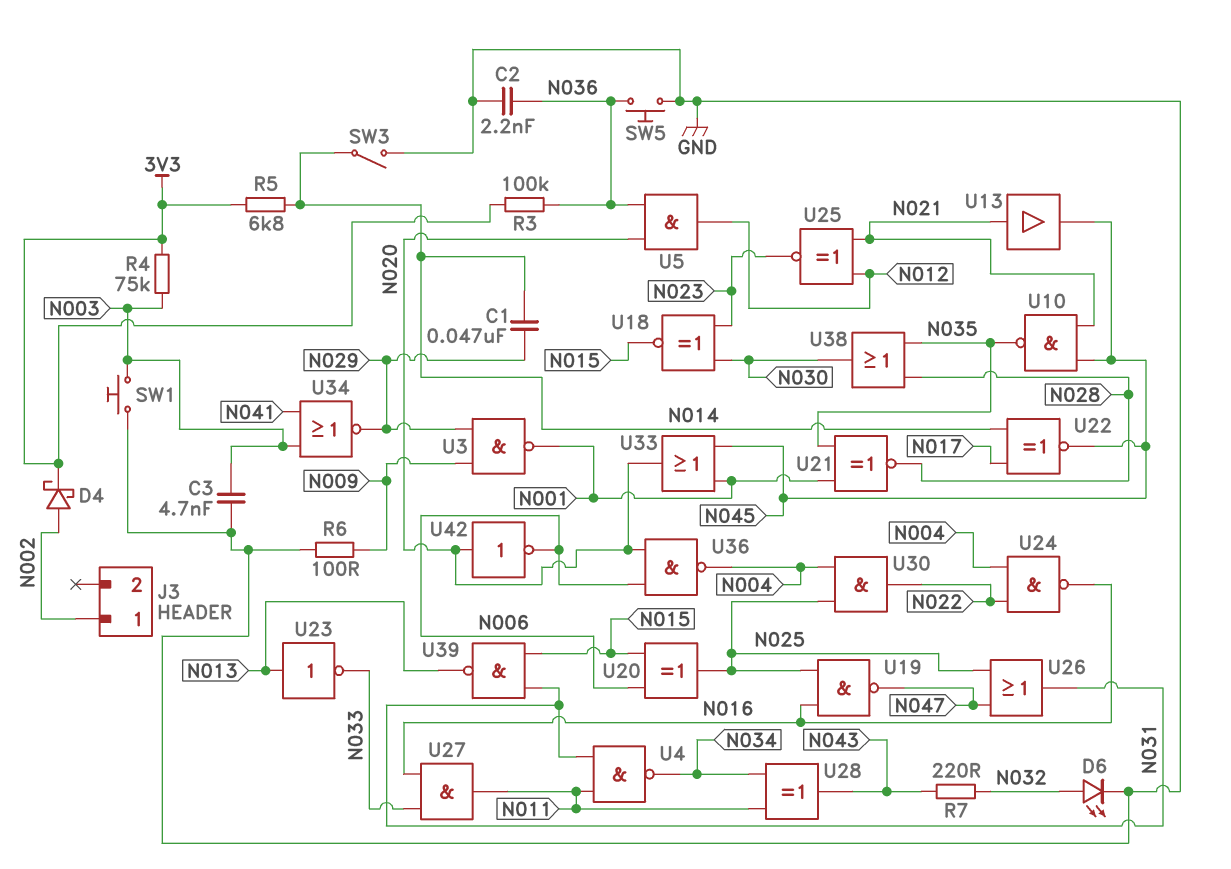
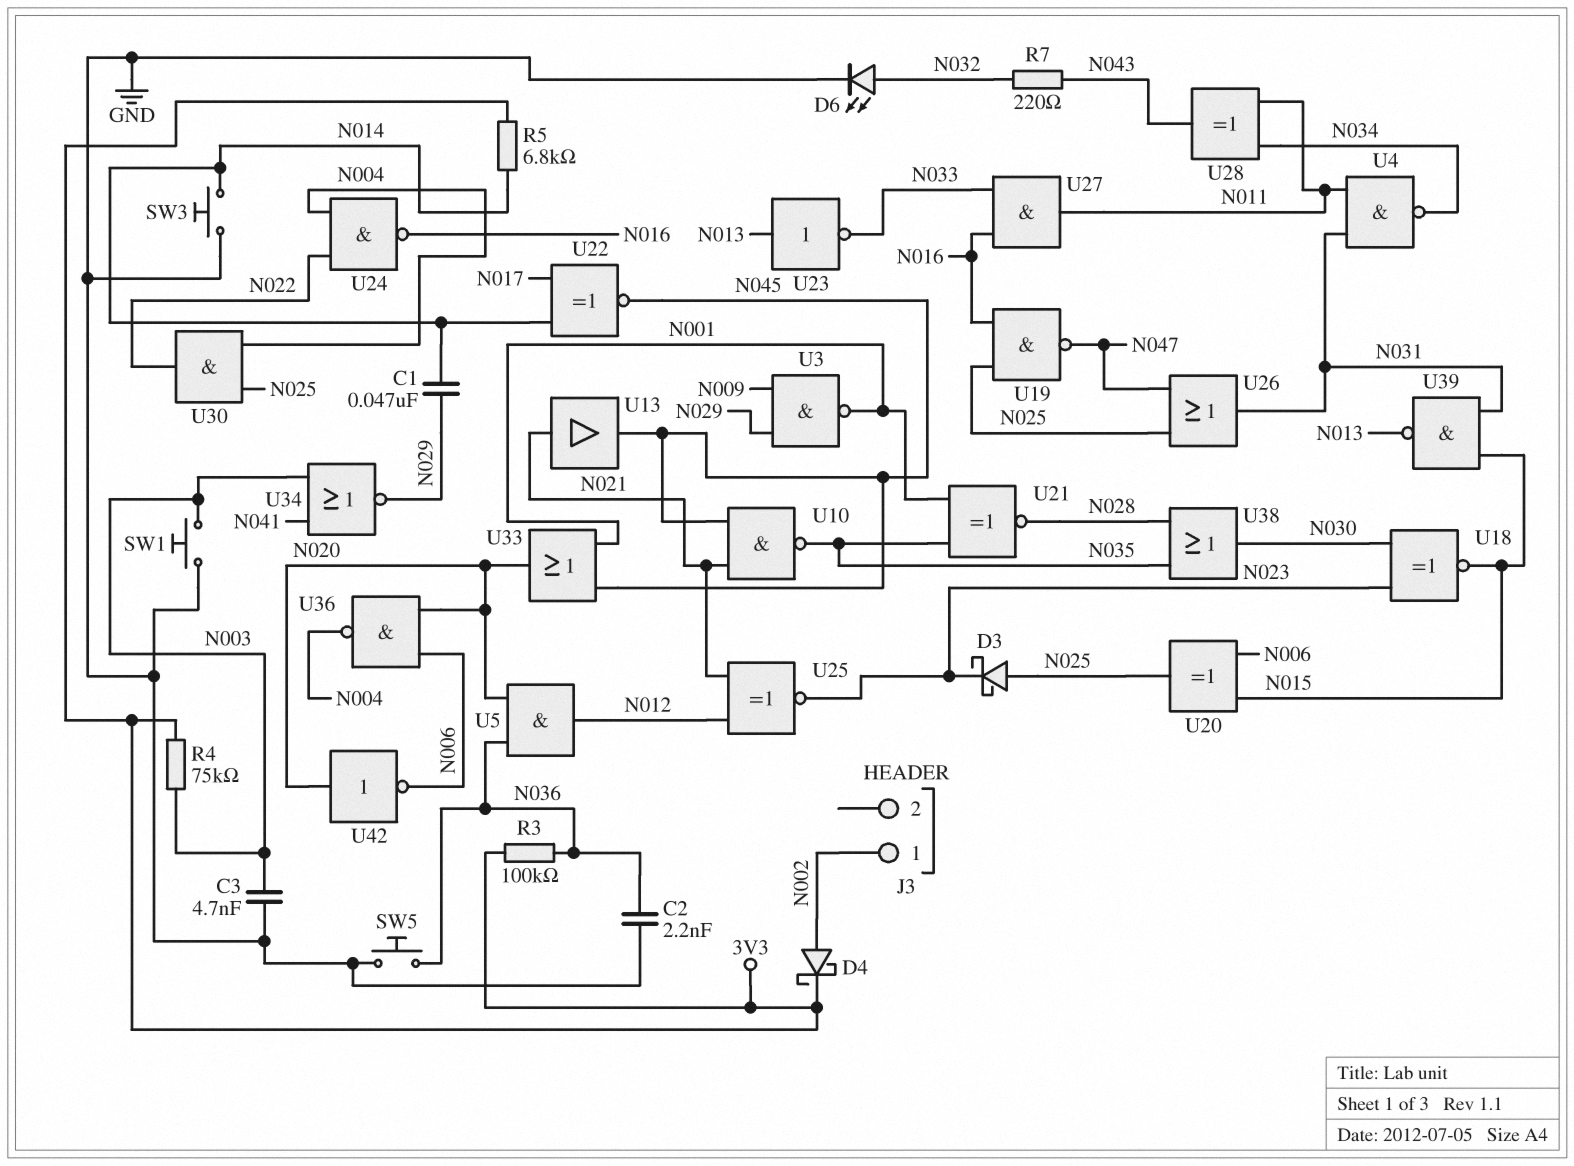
D3: none -> schottky (A N025, K N023)
R6: 100 (GND, N009) -> none
SW3: switch (GND, N014) -> button (GND, N014)

